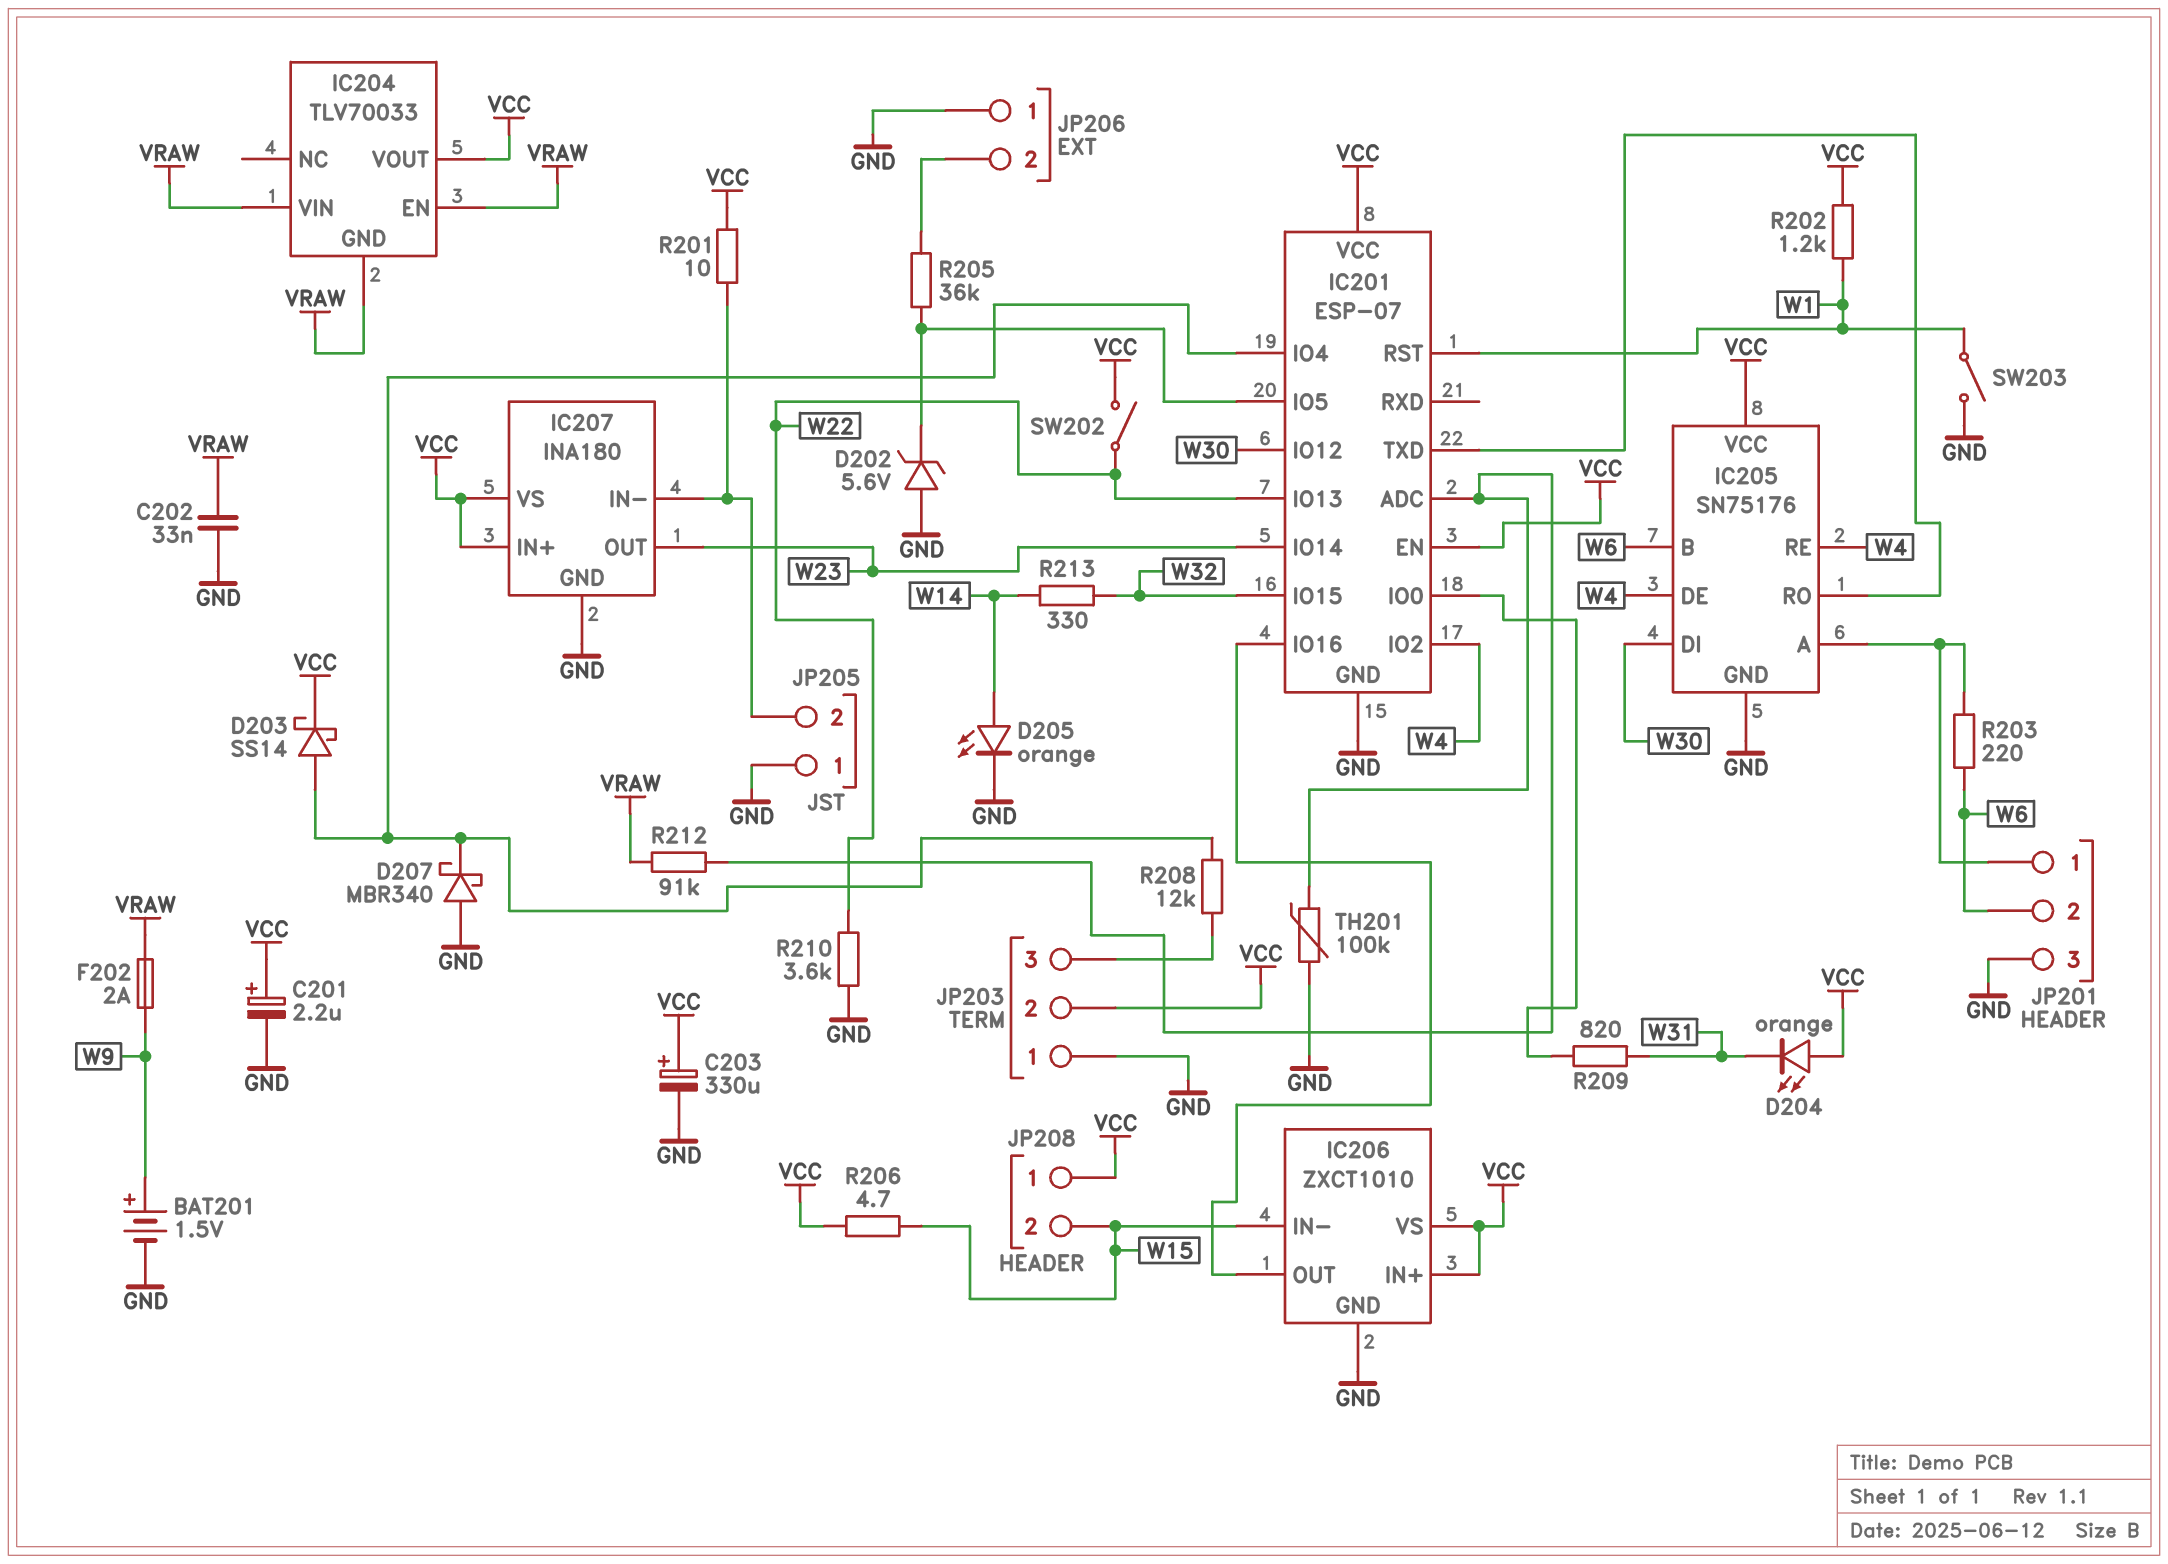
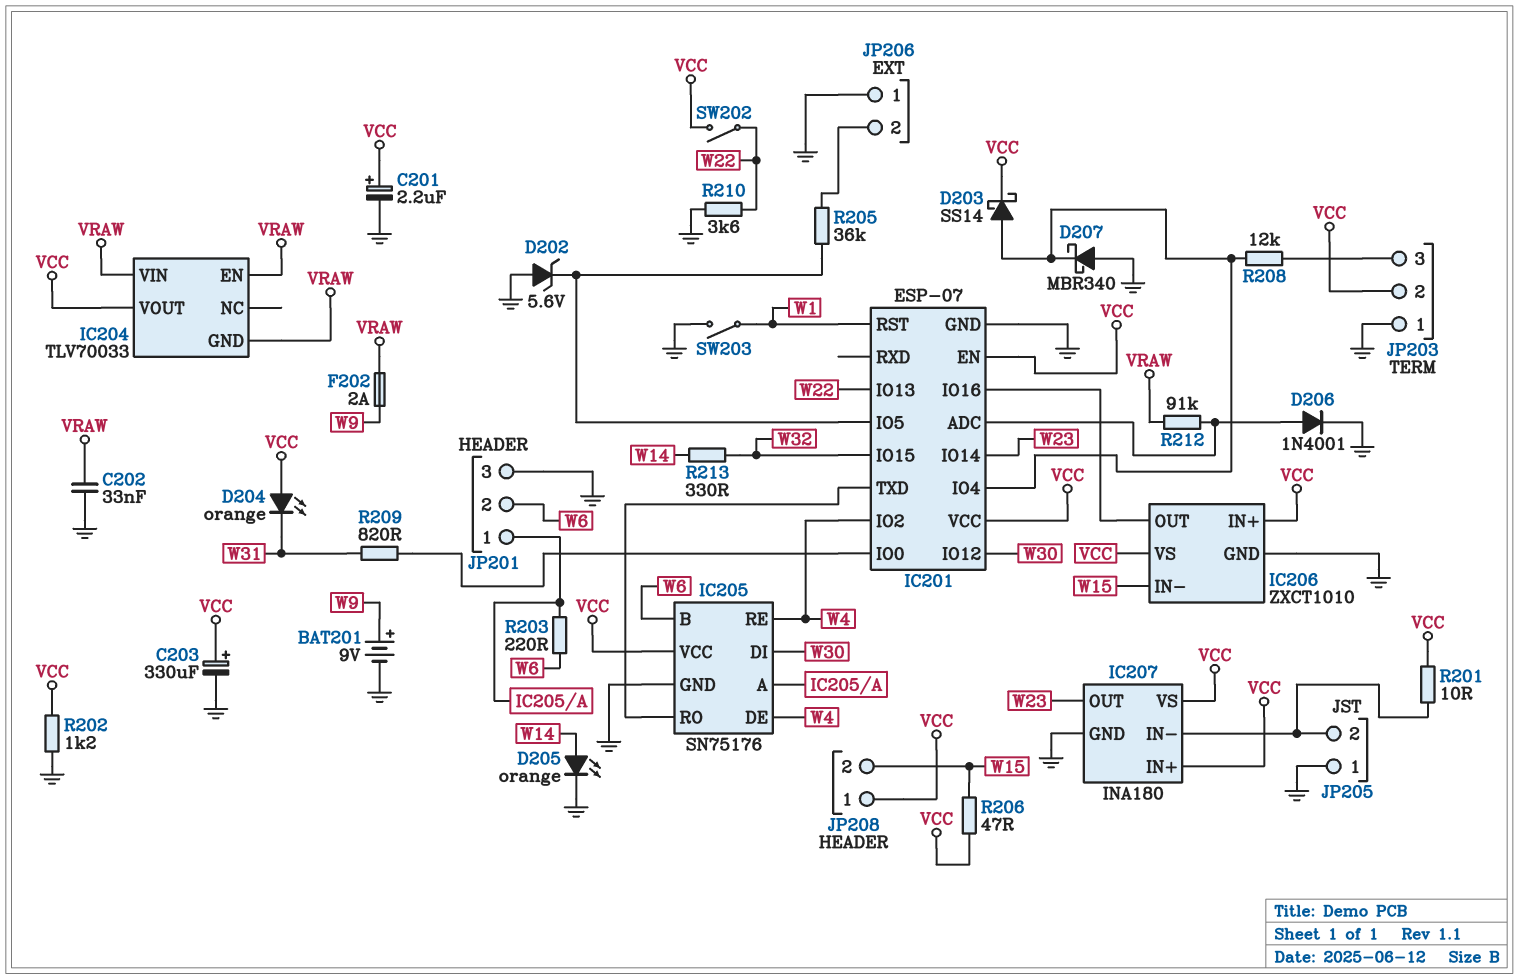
BAT201: 1.5V (plus W9, minus GND) -> 9V (plus W9, minus GND)
D206: none -> diode 1N4001 (A IC201/ADC, K GND)
R202: 1.2k (VCC, W1) -> 1.2k (GND, VCC)
R206: 4.7 (VCC, W15) -> 47 (VCC, W15)
TH201: 100k (GND, IC201/ADC) -> none

